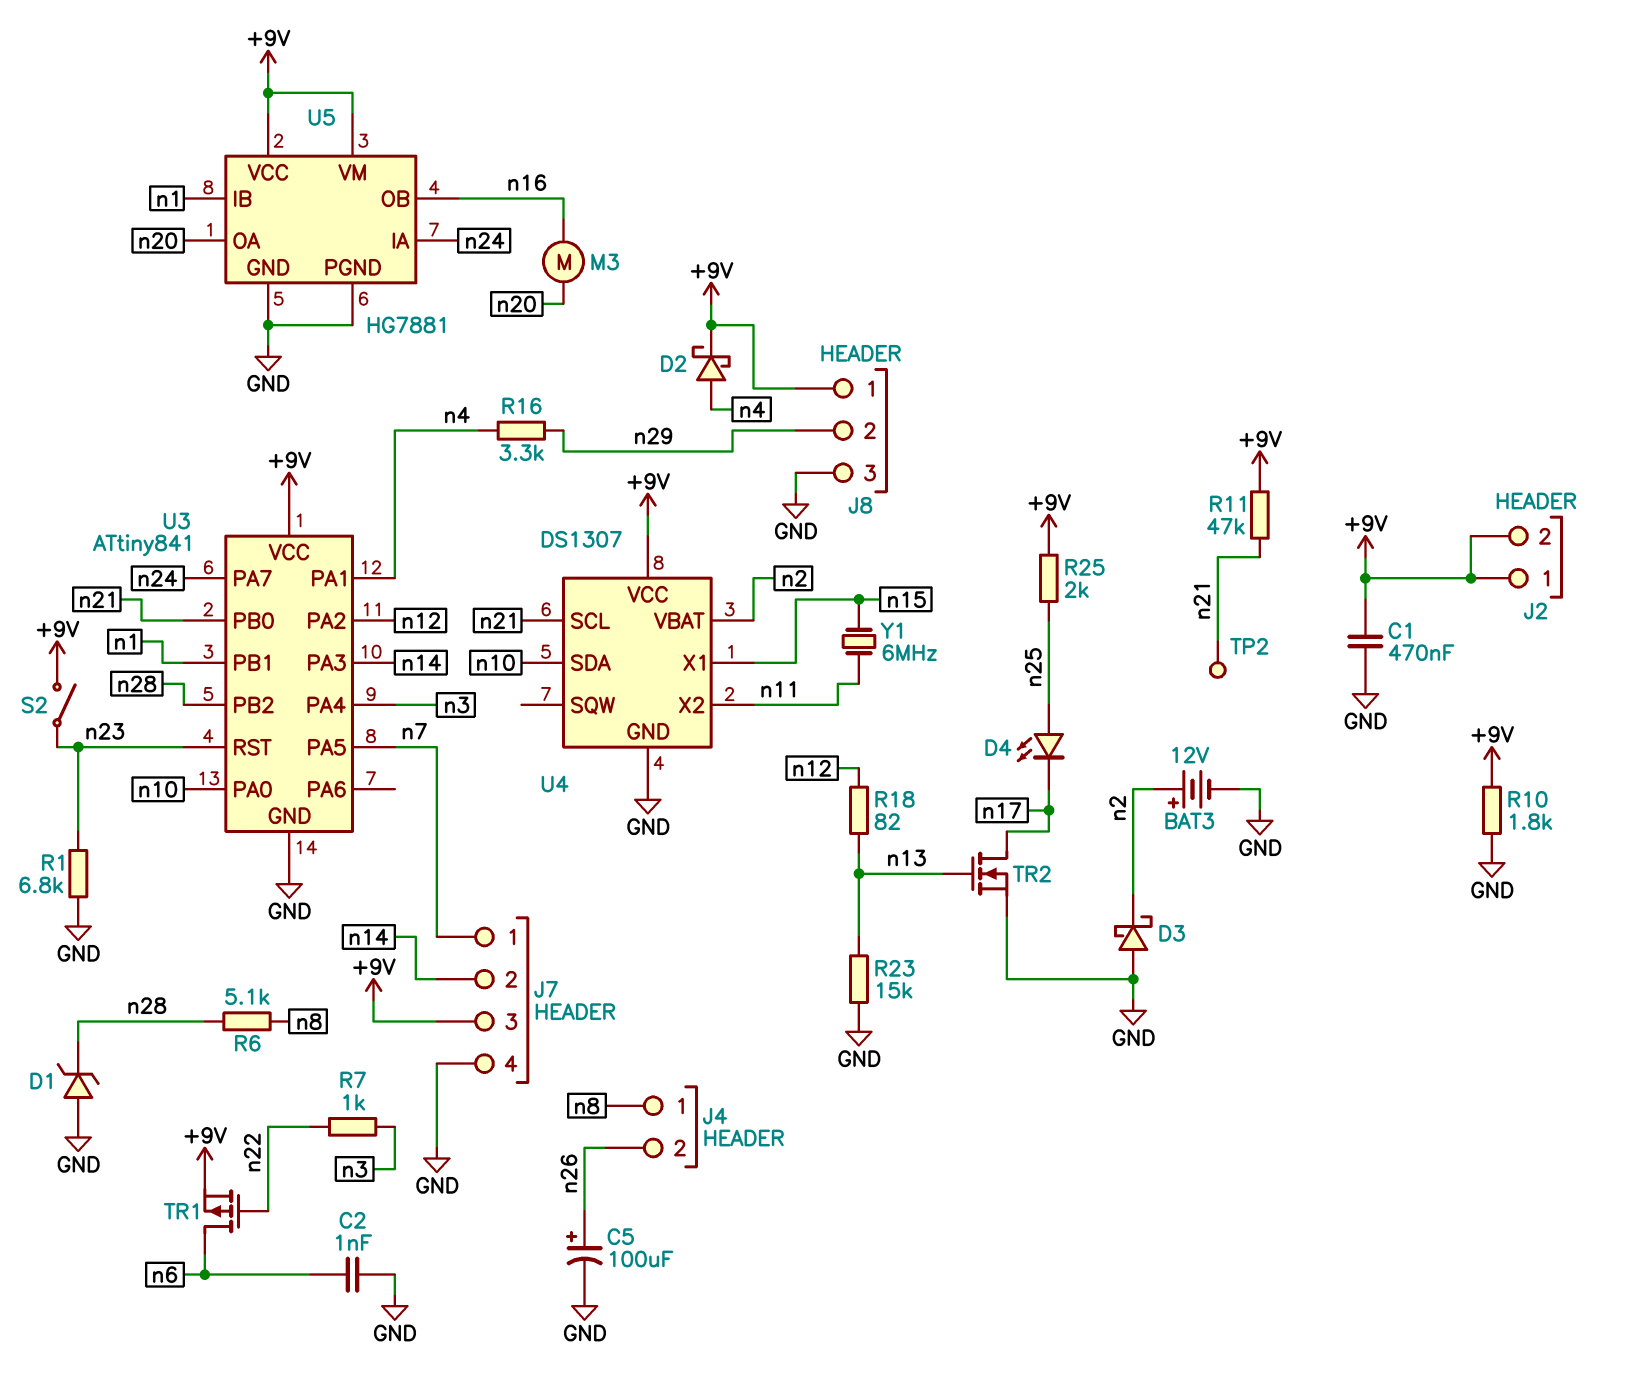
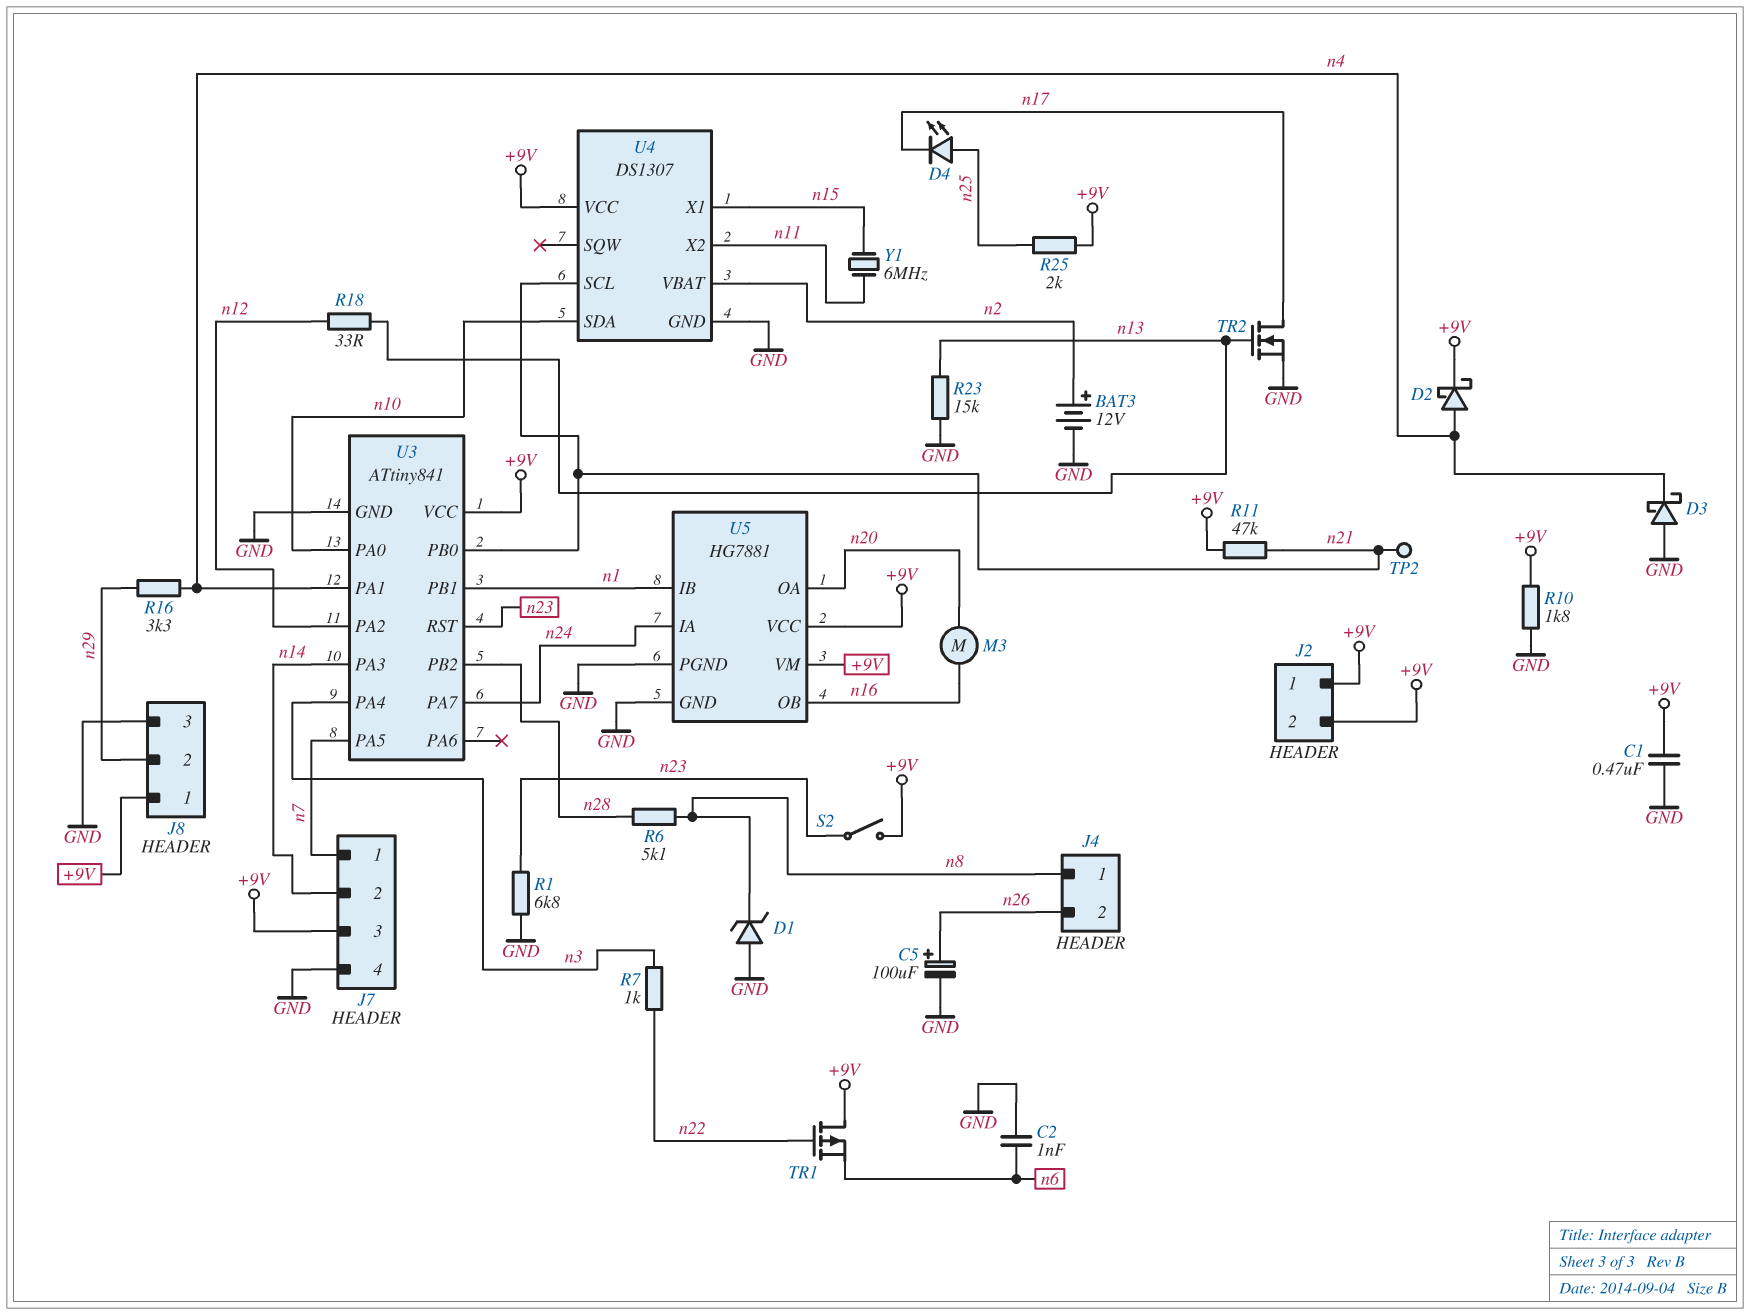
D1: zener (A GND, K n28) -> zener (A GND, K n8)
D3: schottky (A GND, K n2) -> schottky (A GND, K n4)
R18: 82 (n12, n13) -> 33 (n12, n13)
TR1: PMOS (G n22, D n6, S +9V) -> PMOS (G n22, D +9V, S n6)

